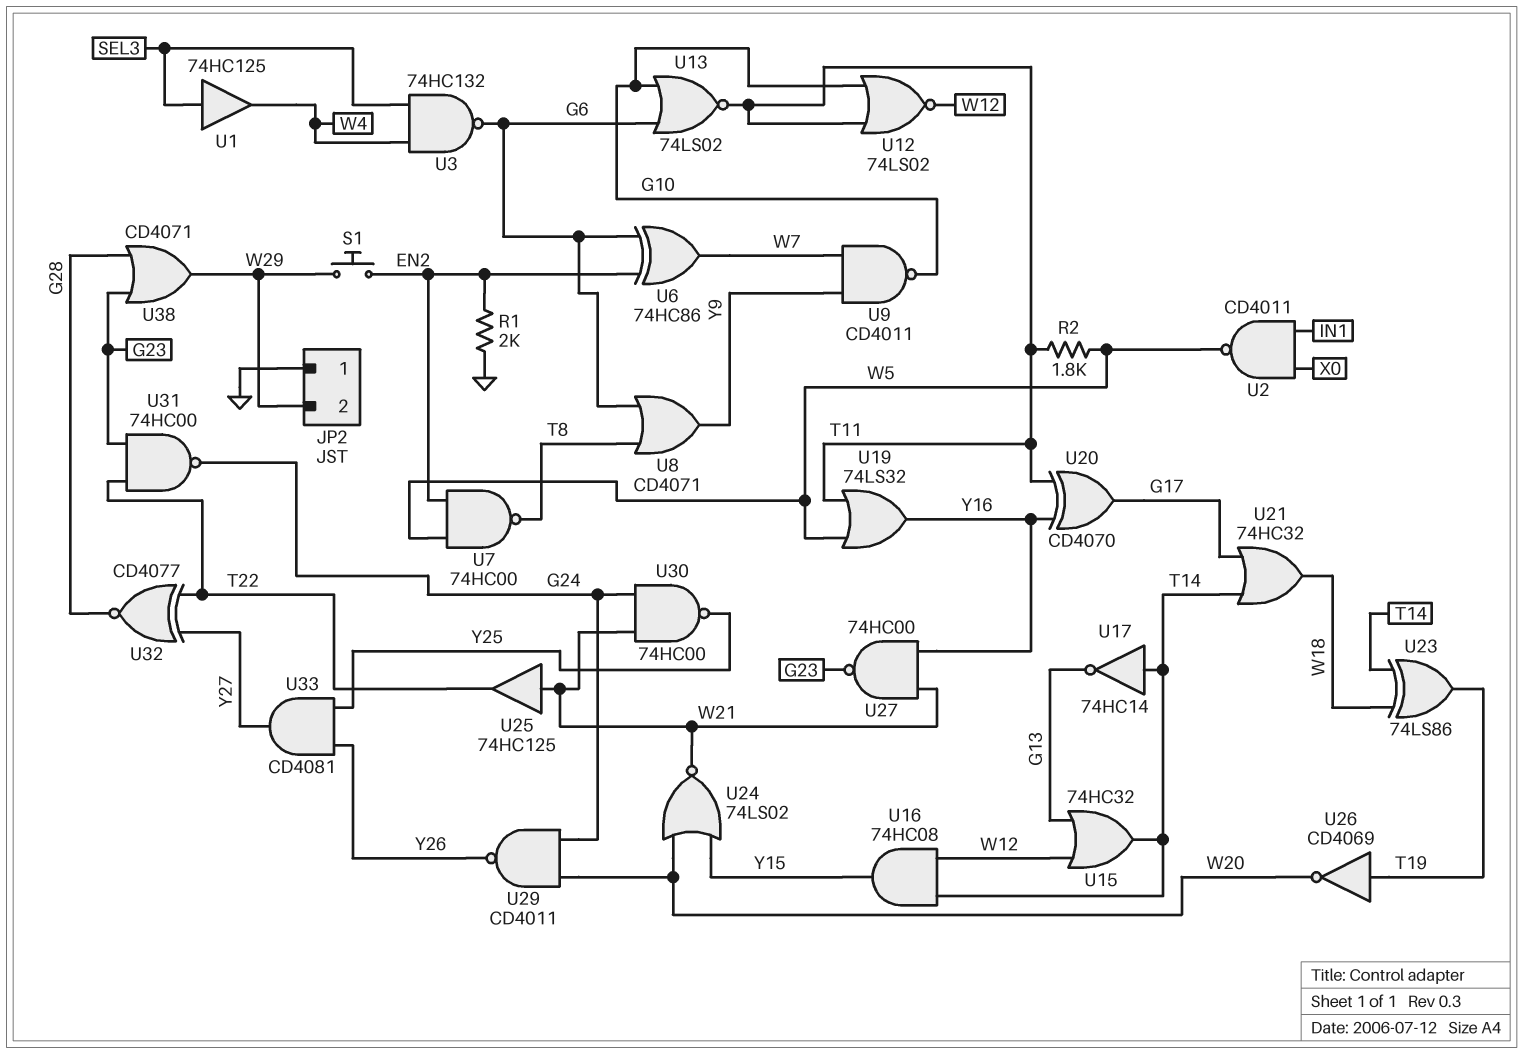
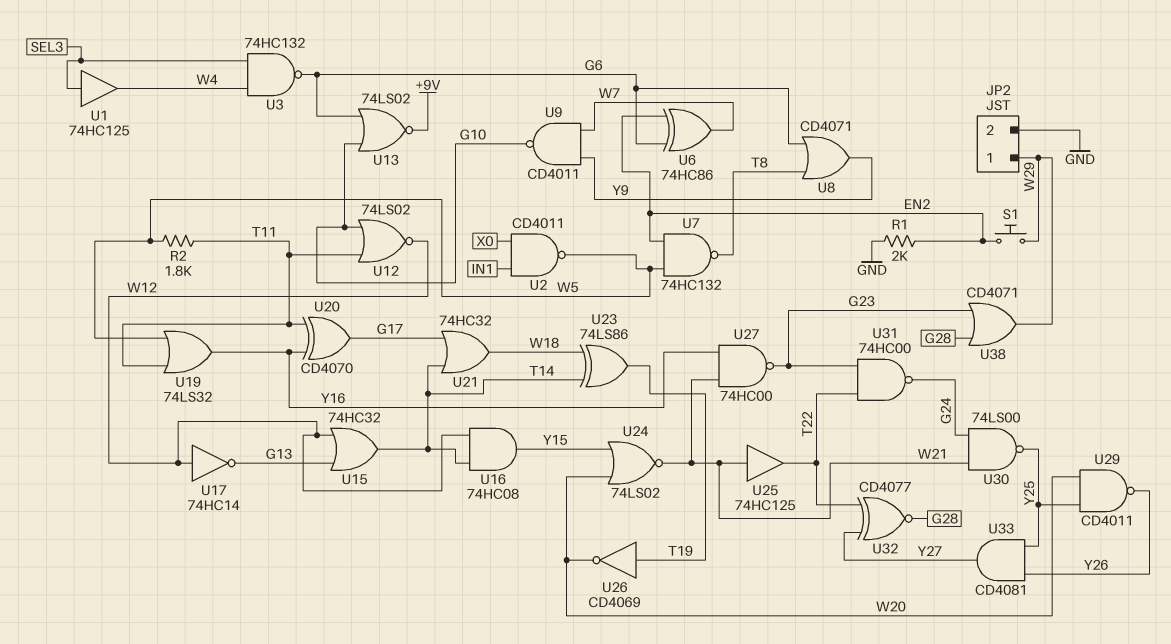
JP2 pin 1: GND -> W29
JP2 pin 2: W29 -> GND
U7: NAND 74HC00 (in EN2, in W5, out T8) -> NAND 74HC132 (in EN2, in W5, out T8)
U13: NOR 74LS02 (in G6, in G10, out T11) -> NOR 74LS02 (in G6, in G10, out +9V)
U17: NOT 74HC14 (in T14, out G13) -> NOT 74HC14 (in W12, out G13)
U29: NAND CD4011 (in G24, in W20, out Y26) -> NAND CD4011 (in W20, in Y25, out Y26)
U30: NAND 74HC00 (in G24, in W21, out Y25) -> NAND 74LS00 (in G24, in W21, out Y25)

